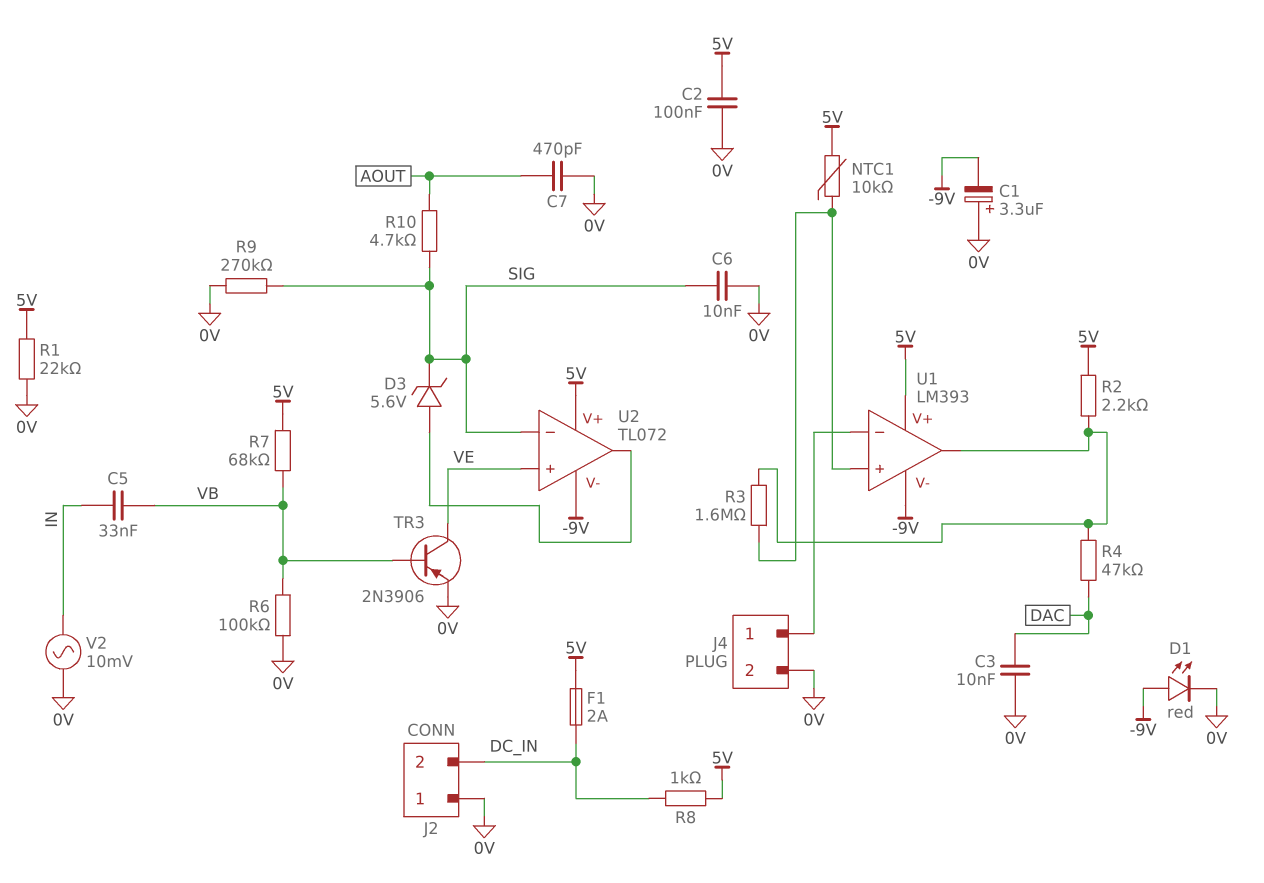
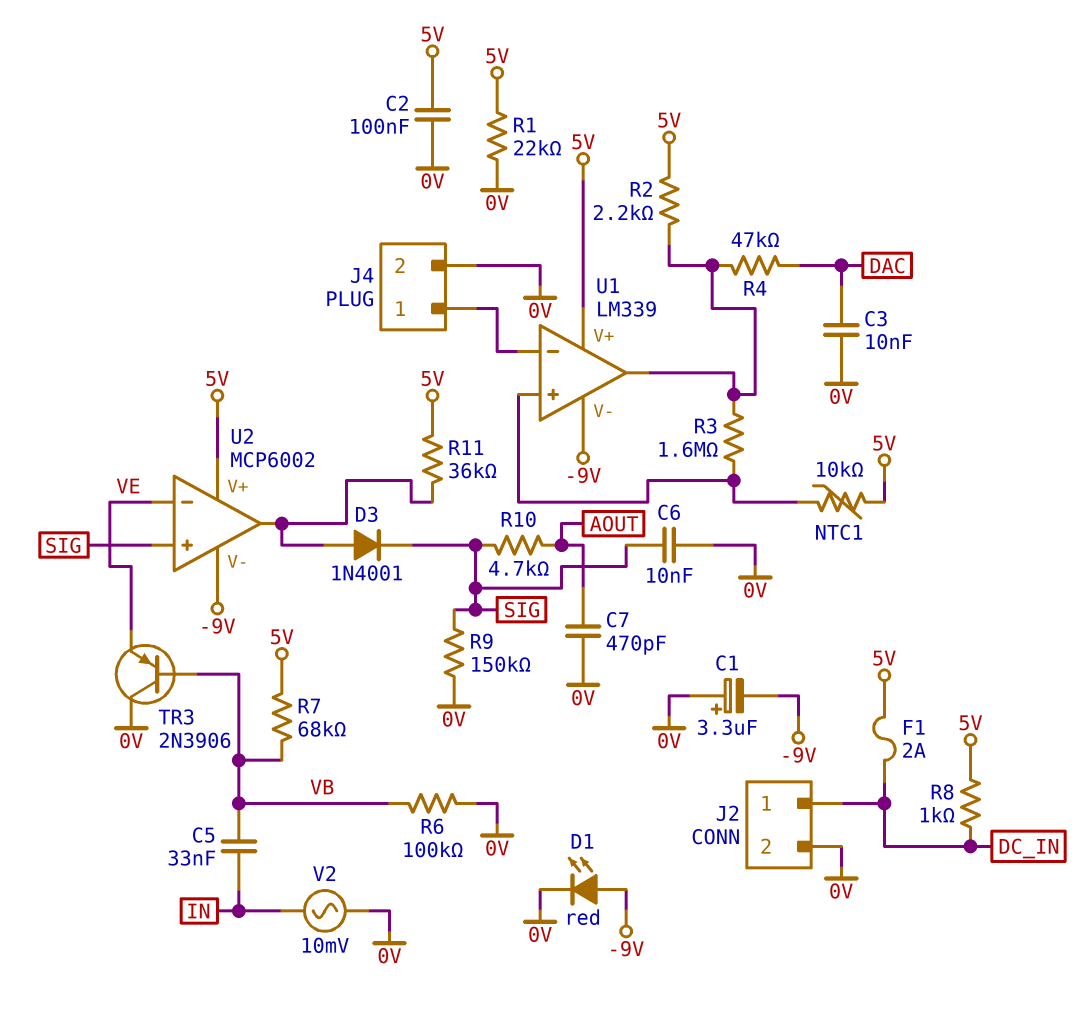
D3: zener 5.6V (A U2/out, K SIG) -> diode 1N4001 (A U2/out, K SIG)
J2 pin 1: 0V -> DC_IN
J2 pin 2: DC_IN -> 0V
R9: 270k (0V, SIG) -> 150k (0V, SIG)
R11: none -> 36k (5V, U2/out)
TR3: PNP 2N3906 (B VB, C VE, E 0V) -> PNP 2N3906 (B VB, C 0V, E VE)
U1: LM393 -> LM339
U2: TL072 -> MCP6002
U2 pin in+: VE -> SIG
U2 pin in-: SIG -> VE

